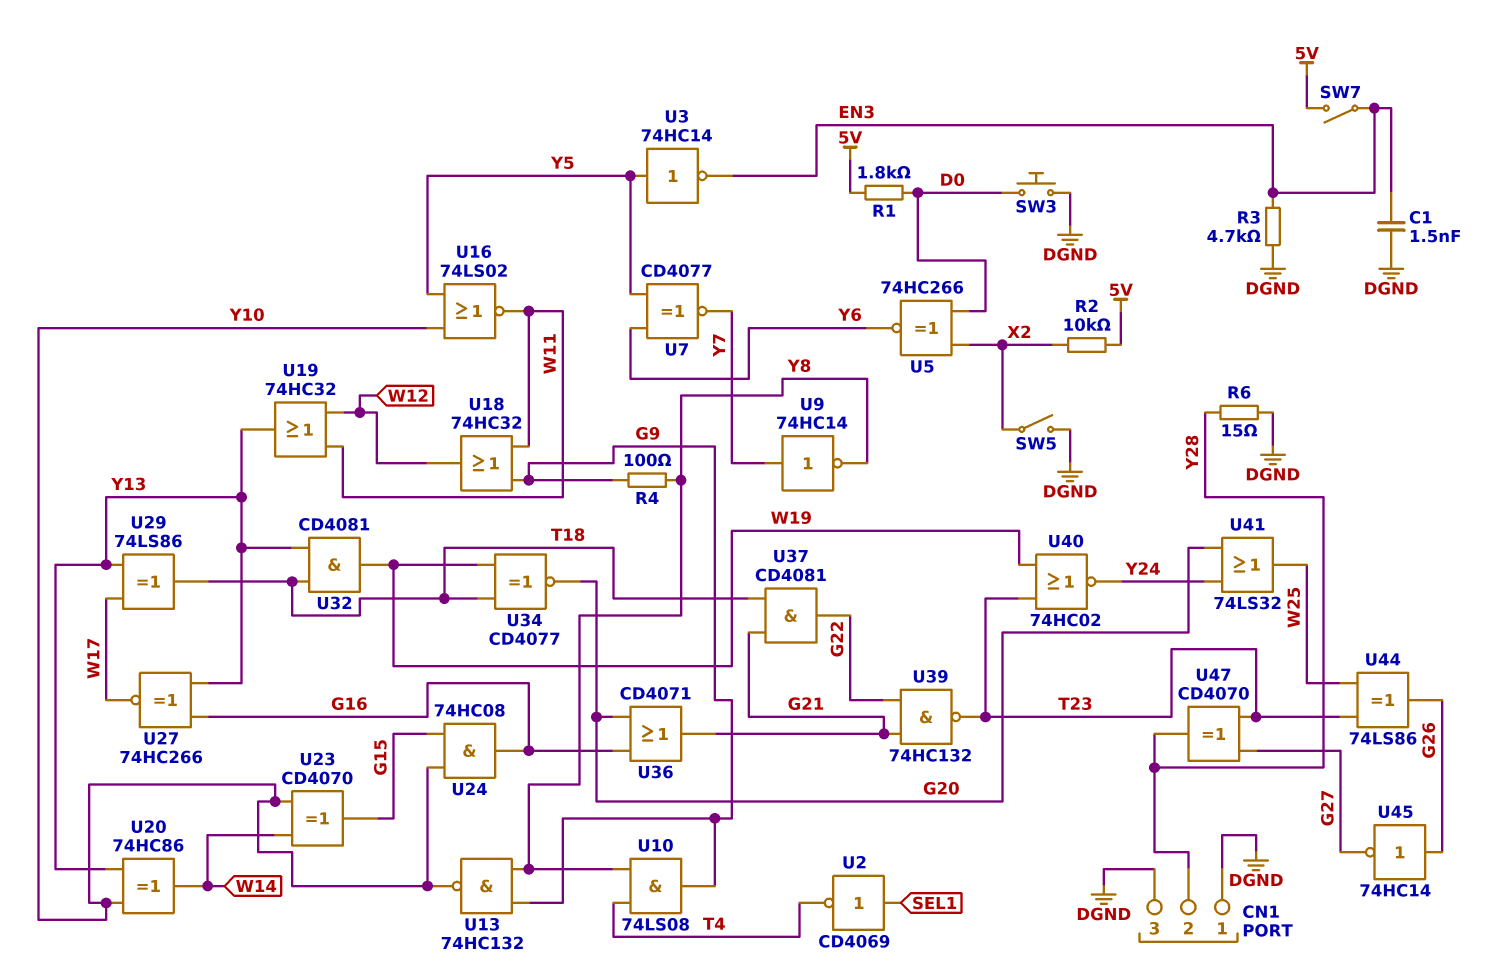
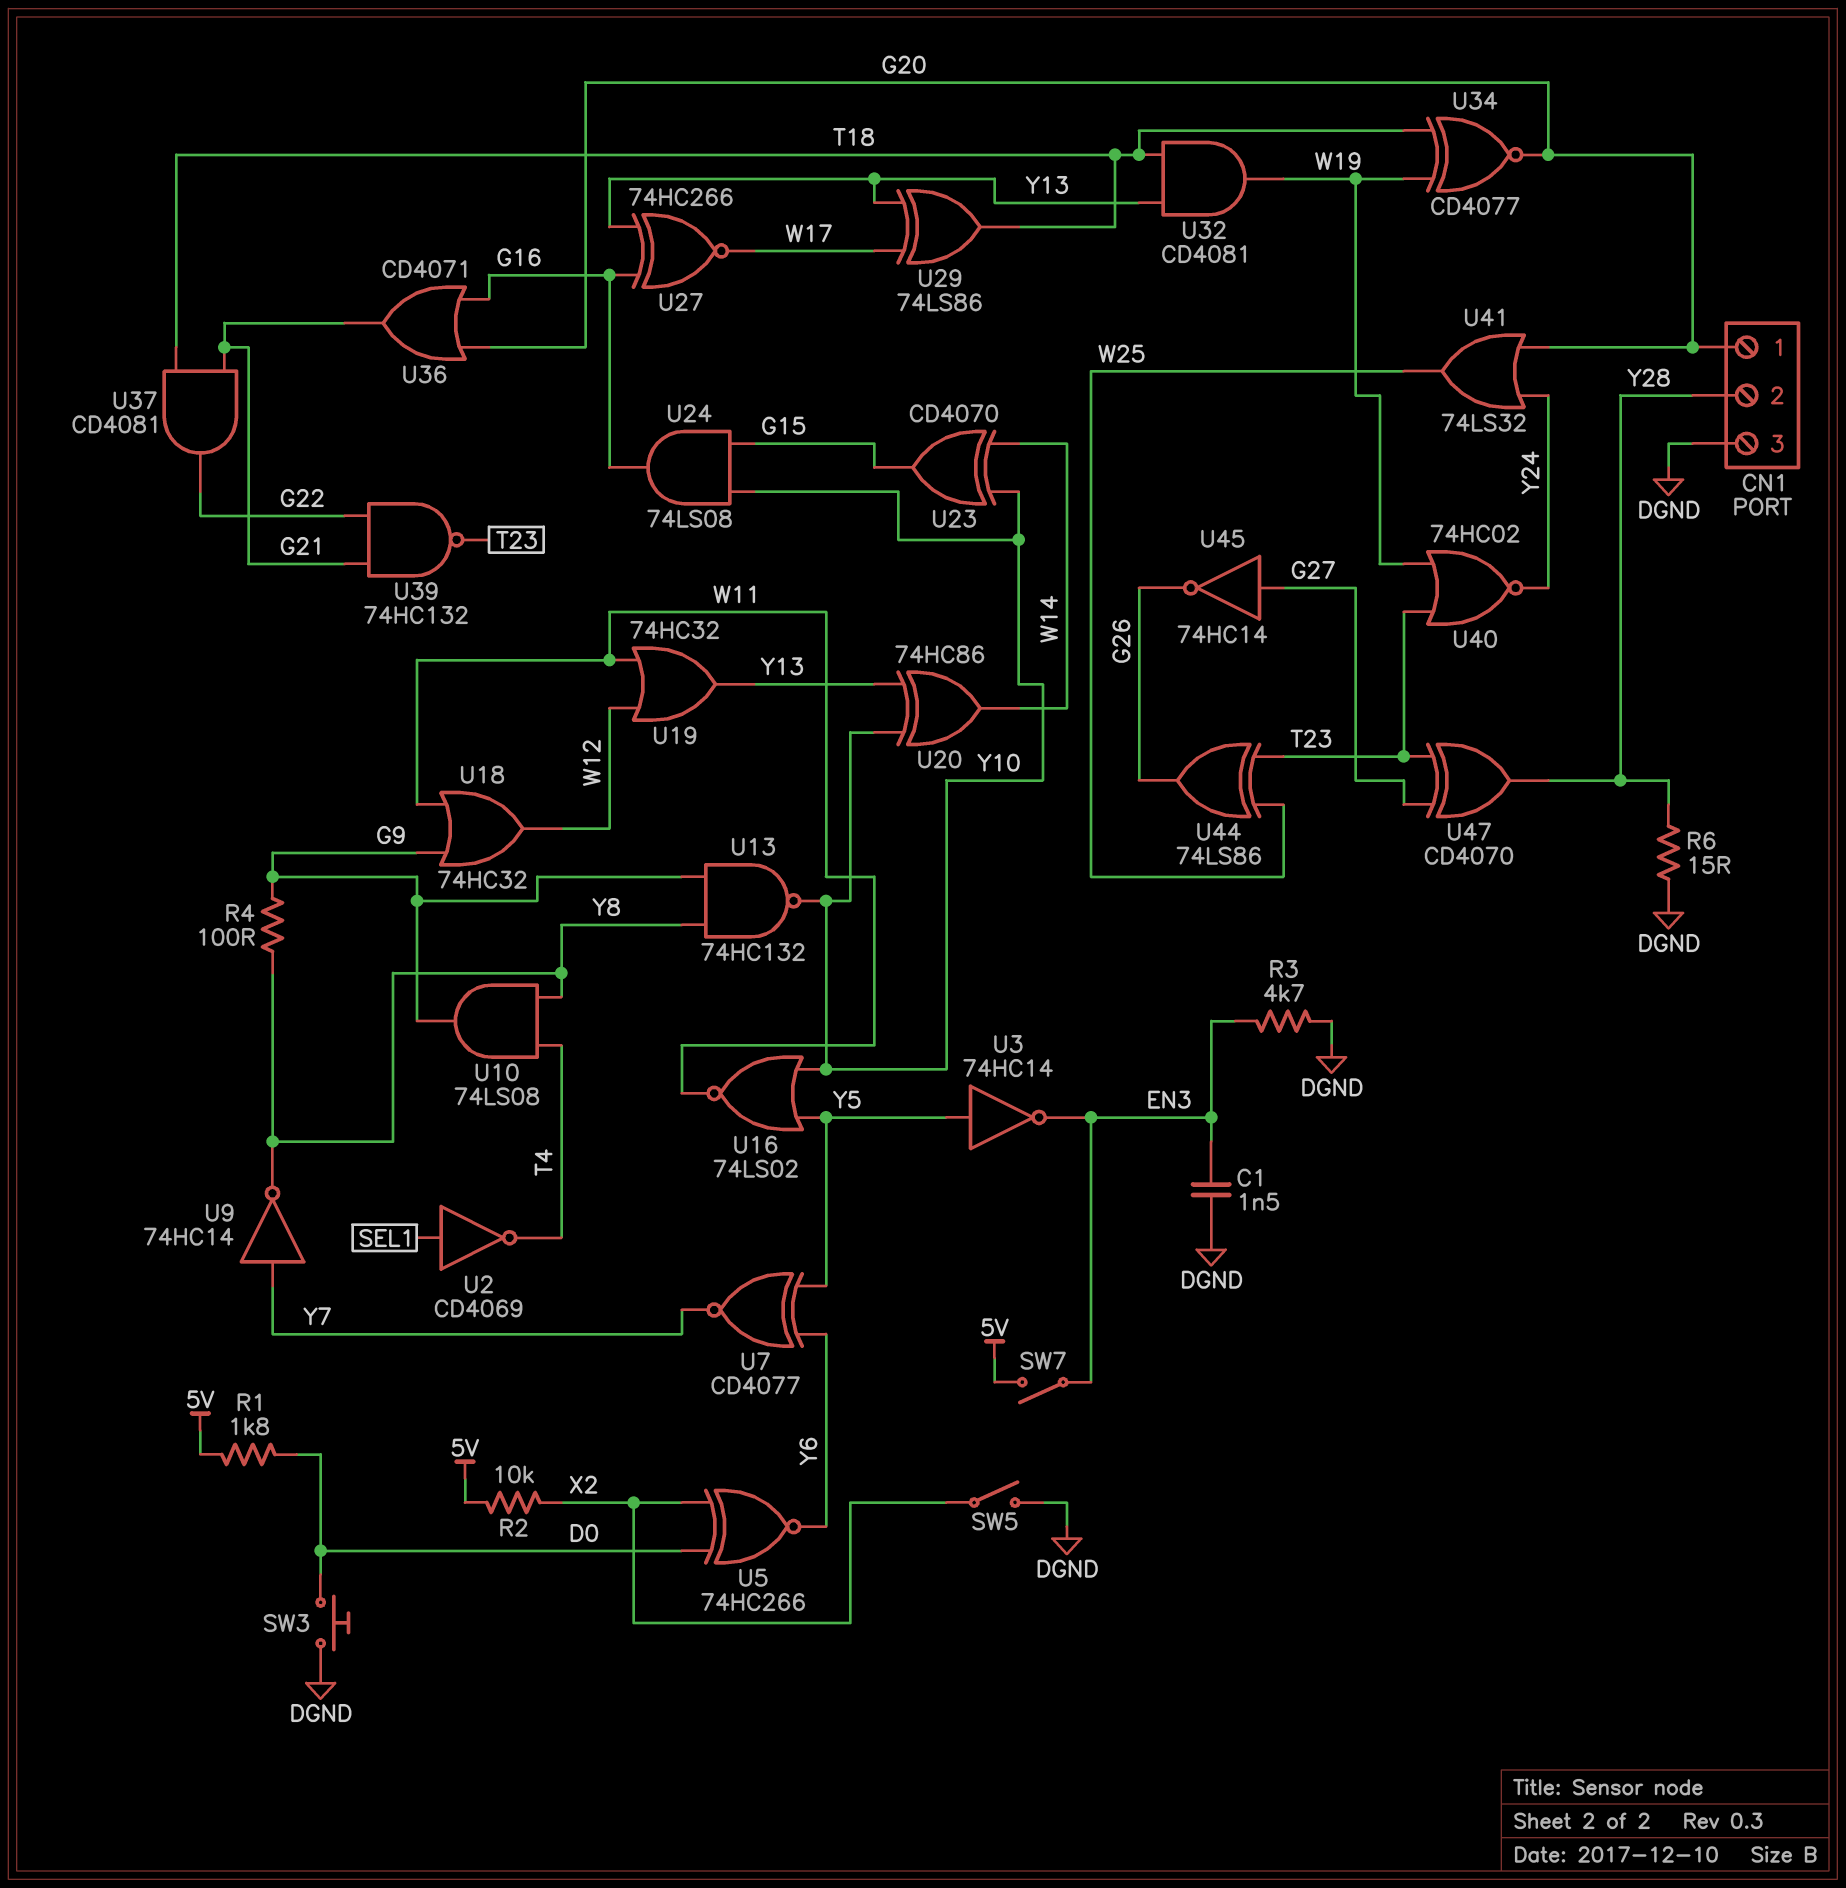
CN1 pin 1: DGND -> G20
U24: AND 74HC08 (in G15, in Y10, out G16) -> AND 74LS08 (in G15, in Y10, out G16)
U45: NOT 74HC14 (in G26, out G27) -> NOT 74HC14 (in G27, out G26)

